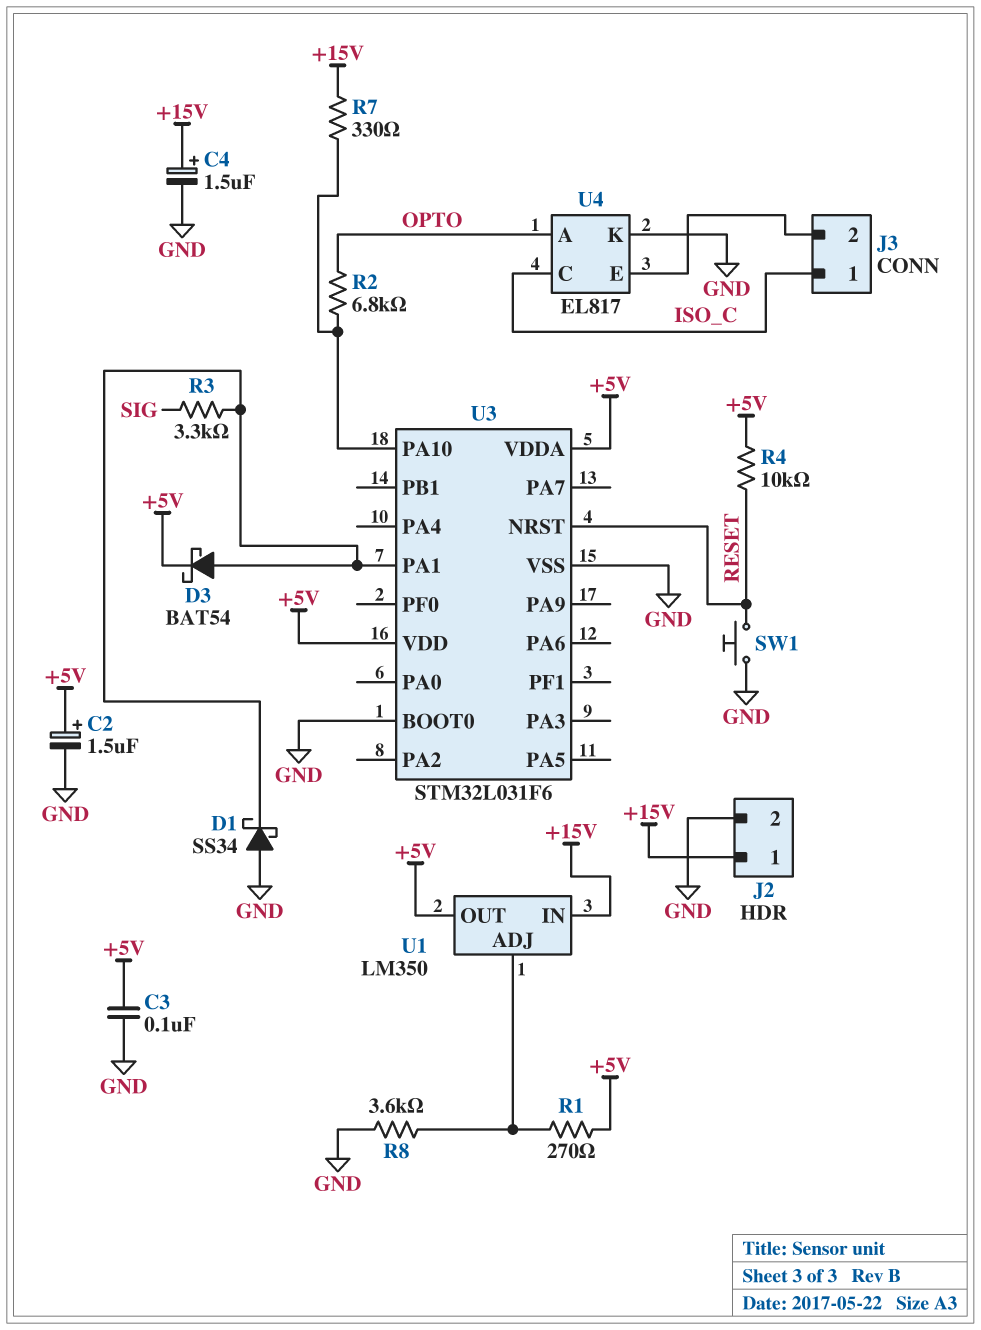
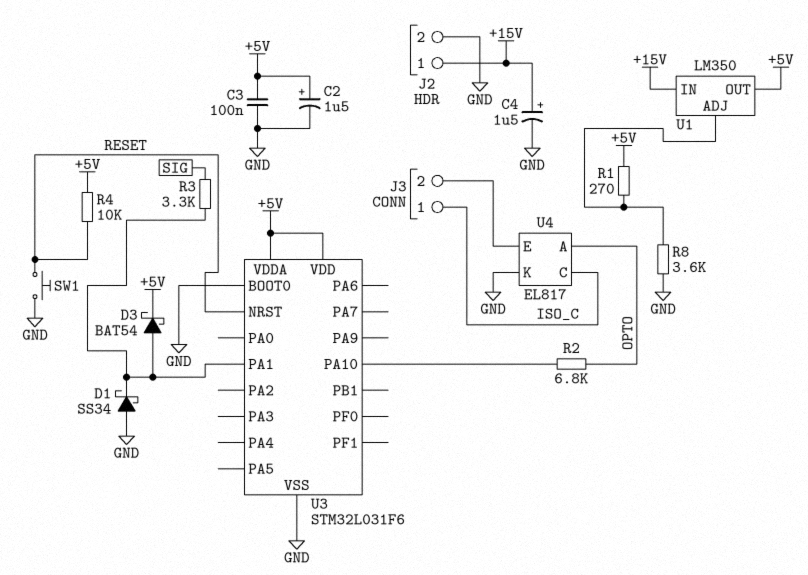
R7: 330 (+15V, U3/PA10) -> none

